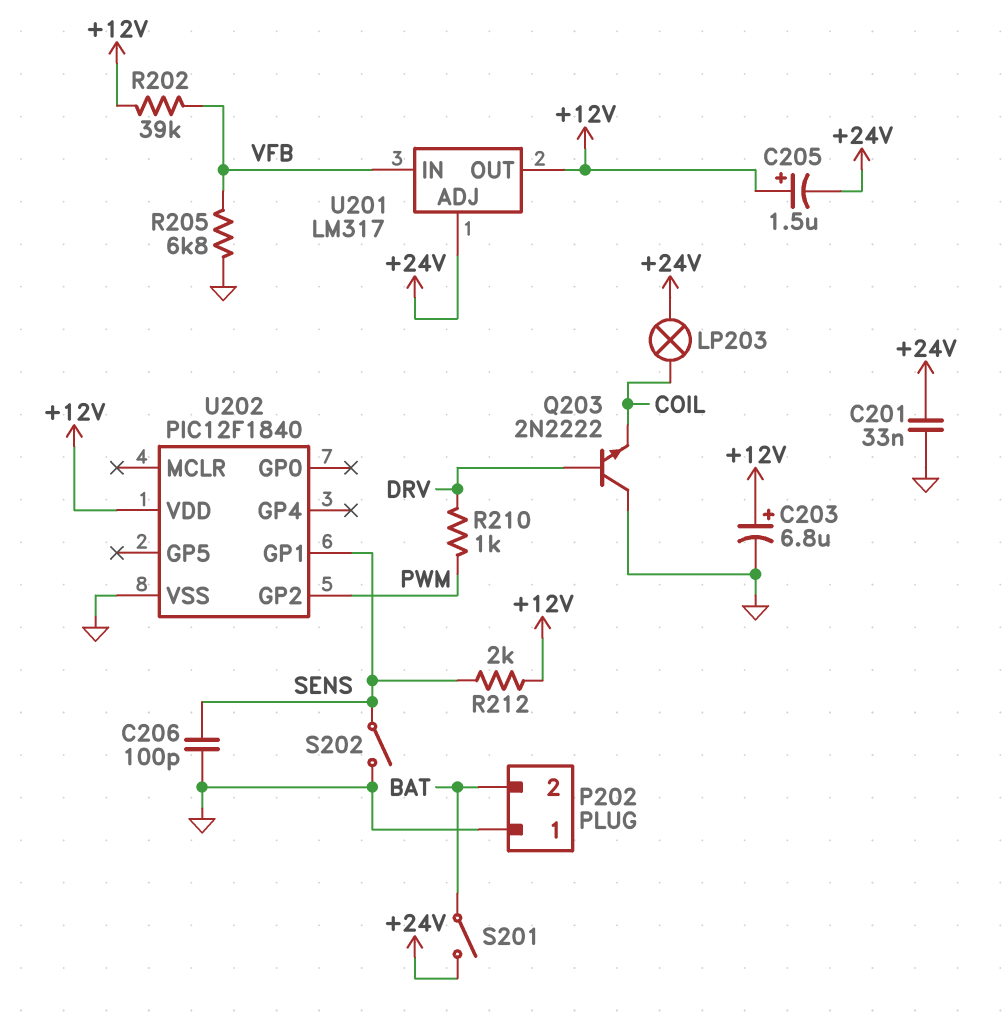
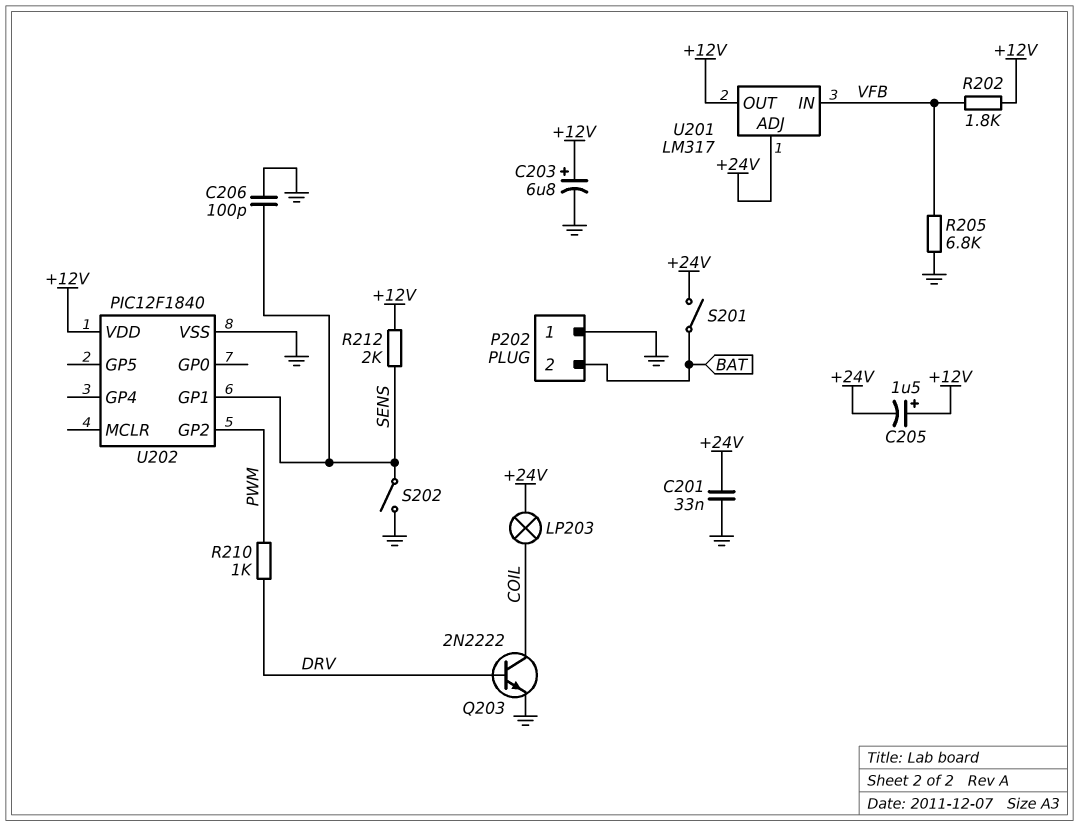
Q203: NPN 2N2222 (B DRV, C GND, E COIL) -> NPN 2N2222 (B DRV, C COIL, E GND)
R202: 39k (+12V, VFB) -> 1.8k (+12V, VFB)

